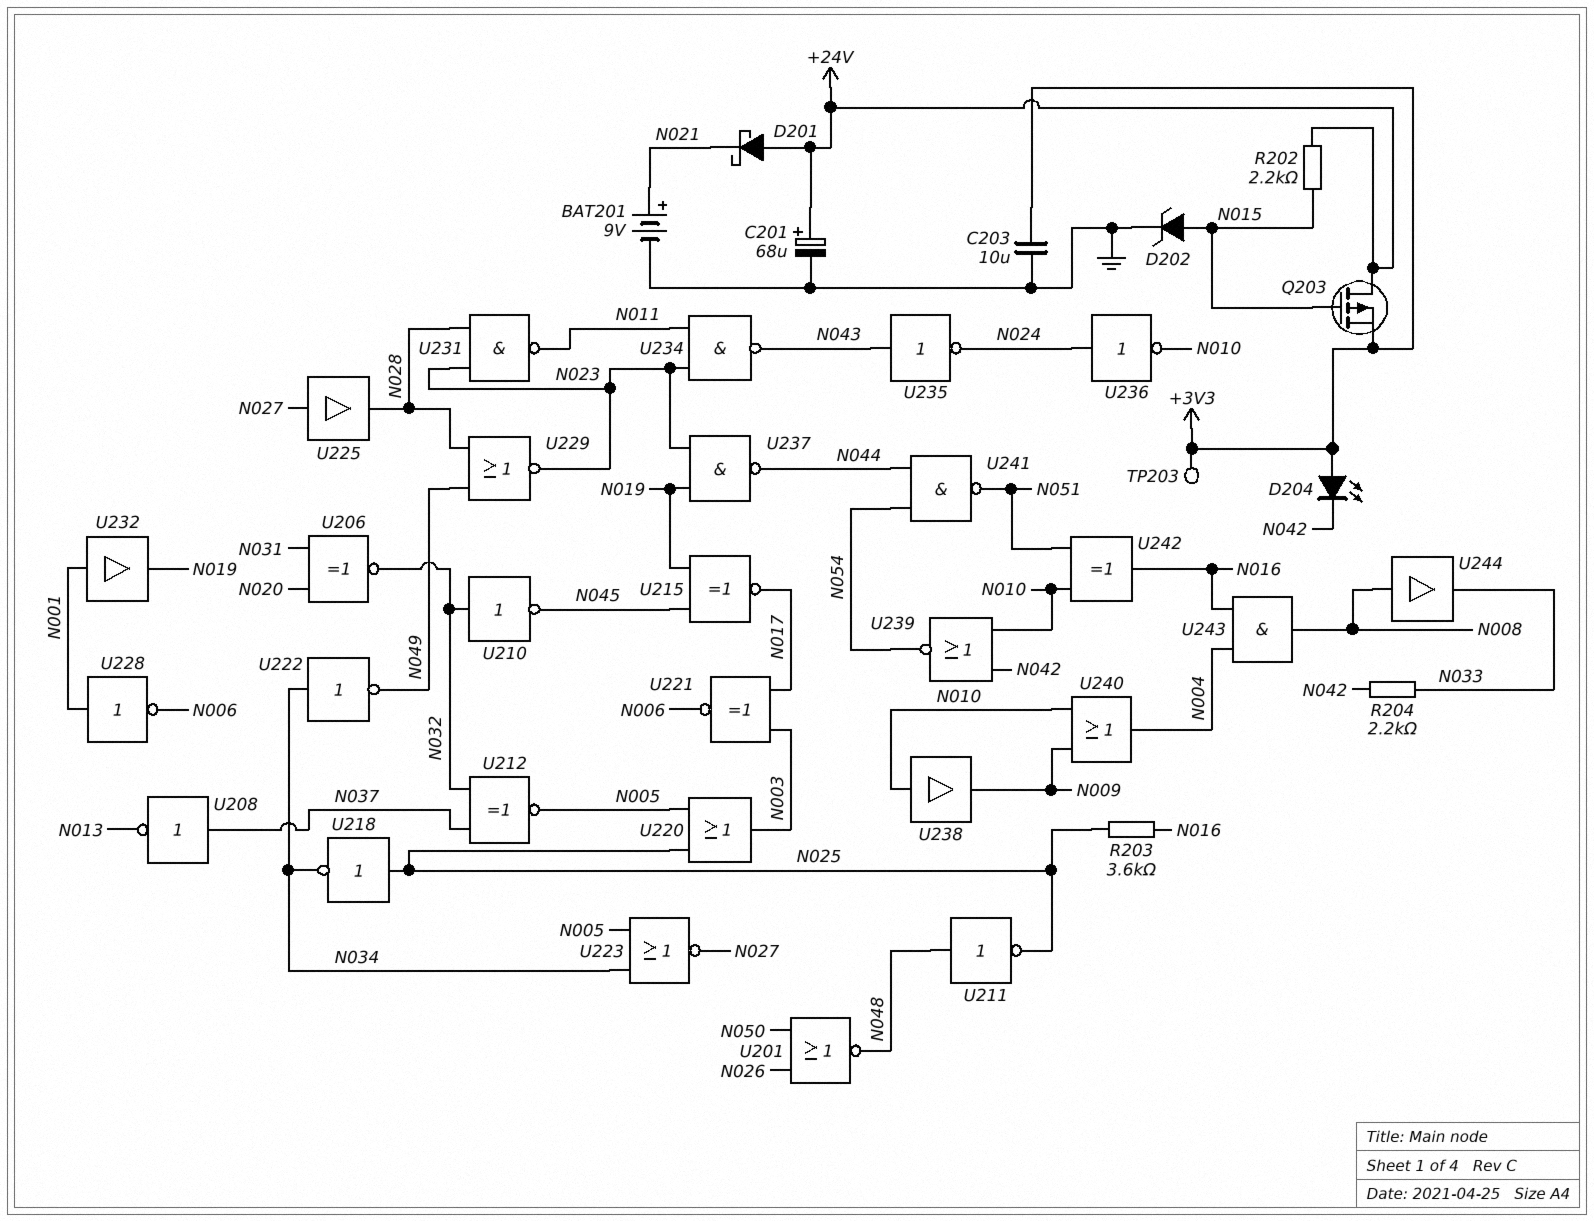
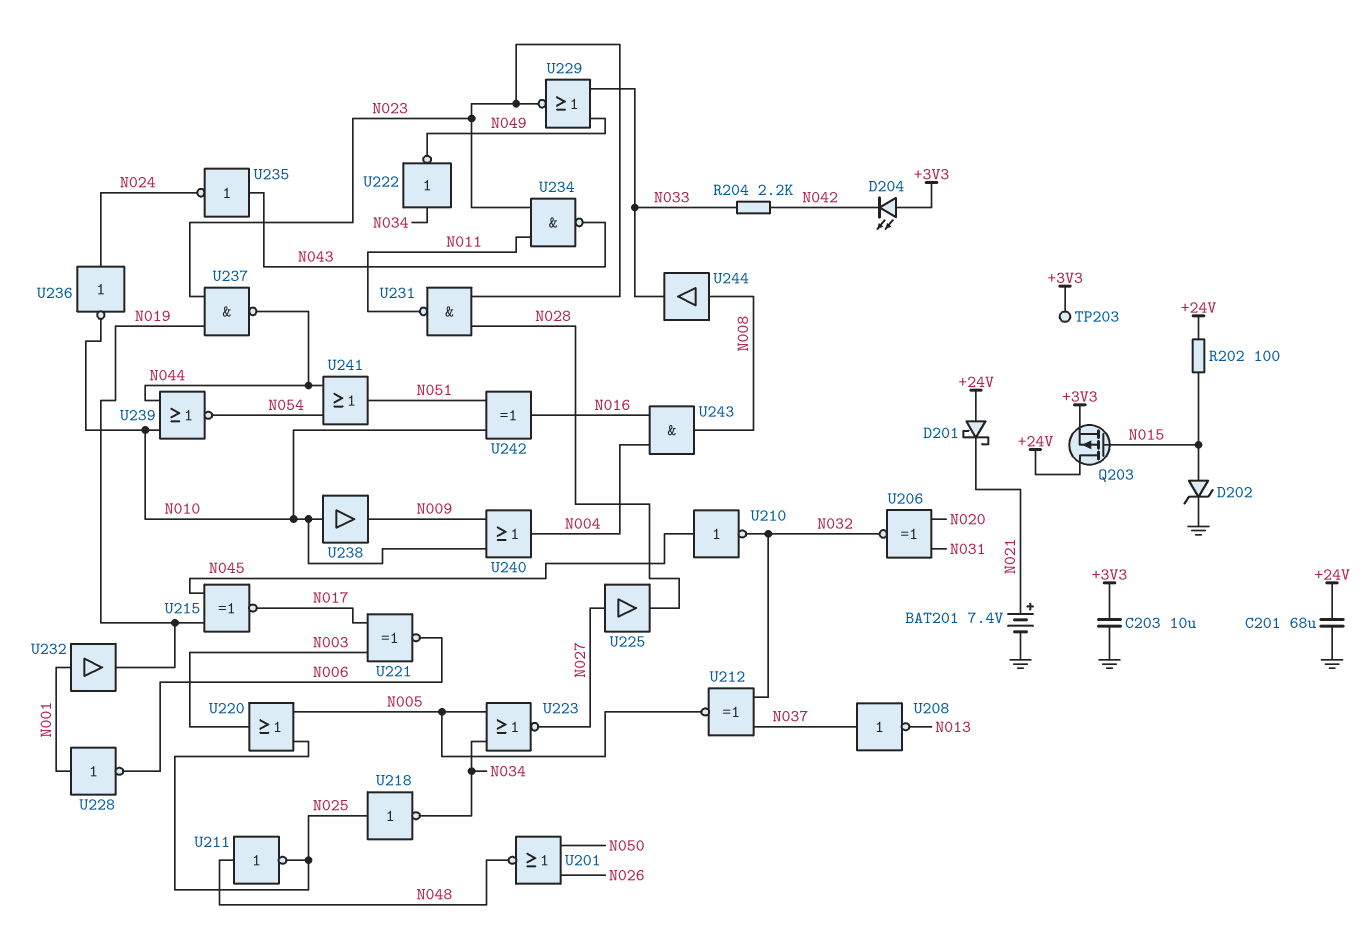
BAT201: 9V (plus N021, minus GND) -> 7.4V (plus N021, minus GND)
C201: 68uF (plus +24V, minus GND) -> 68uF (+24V, GND)
R202: 2.2k (+24V, N015) -> 100 (+24V, N015)
R203: 3.6k (N016, N025) -> none
U210: NOT (in N032, out N045) -> NOT (in N045, out N032)
U229: NOR (in N028, in N049, out N023) -> NOR (in N033, in N049, out N023)
U239: NOR (in N010, in N042, out N054) -> NOR (in N010, in N044, out N054)
U241: NAND (in N044, in N054, out N051) -> OR (in N044, in N054, out N051)

